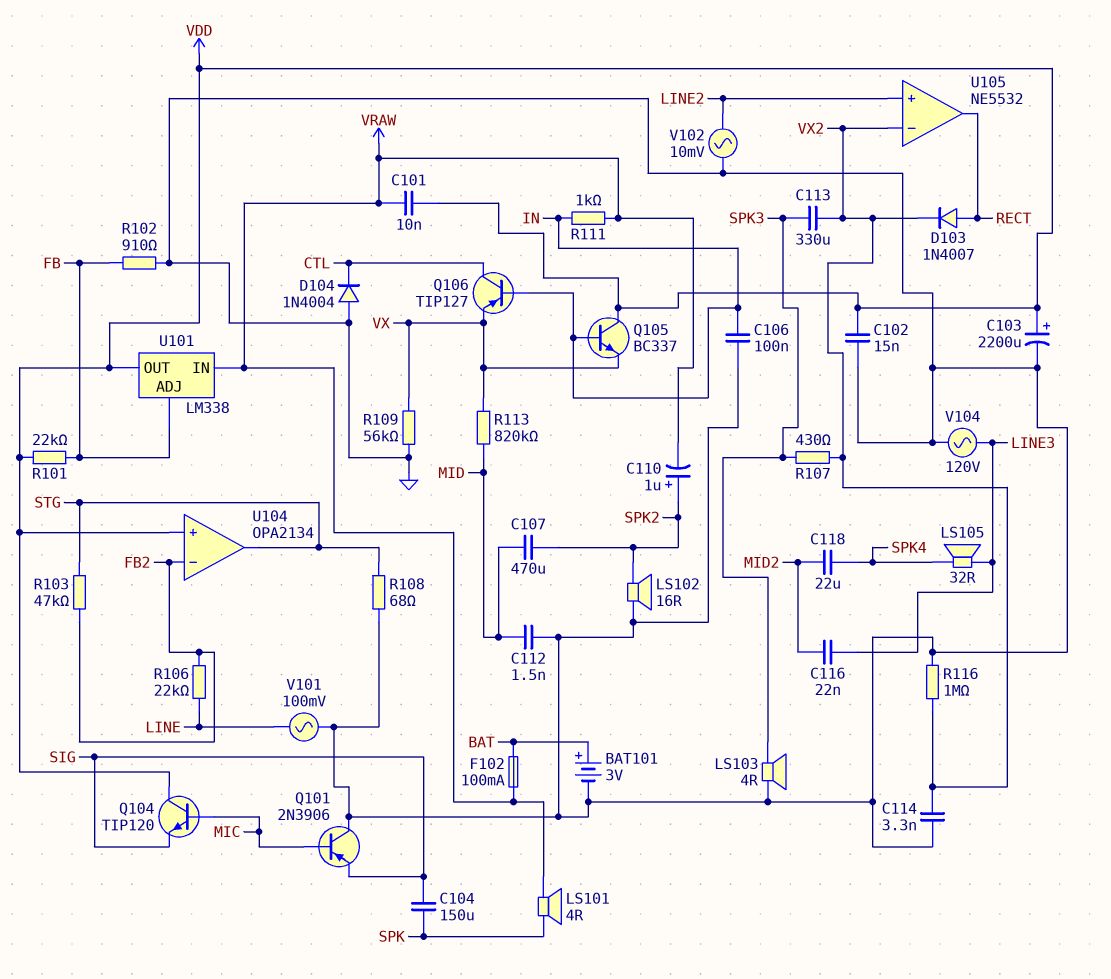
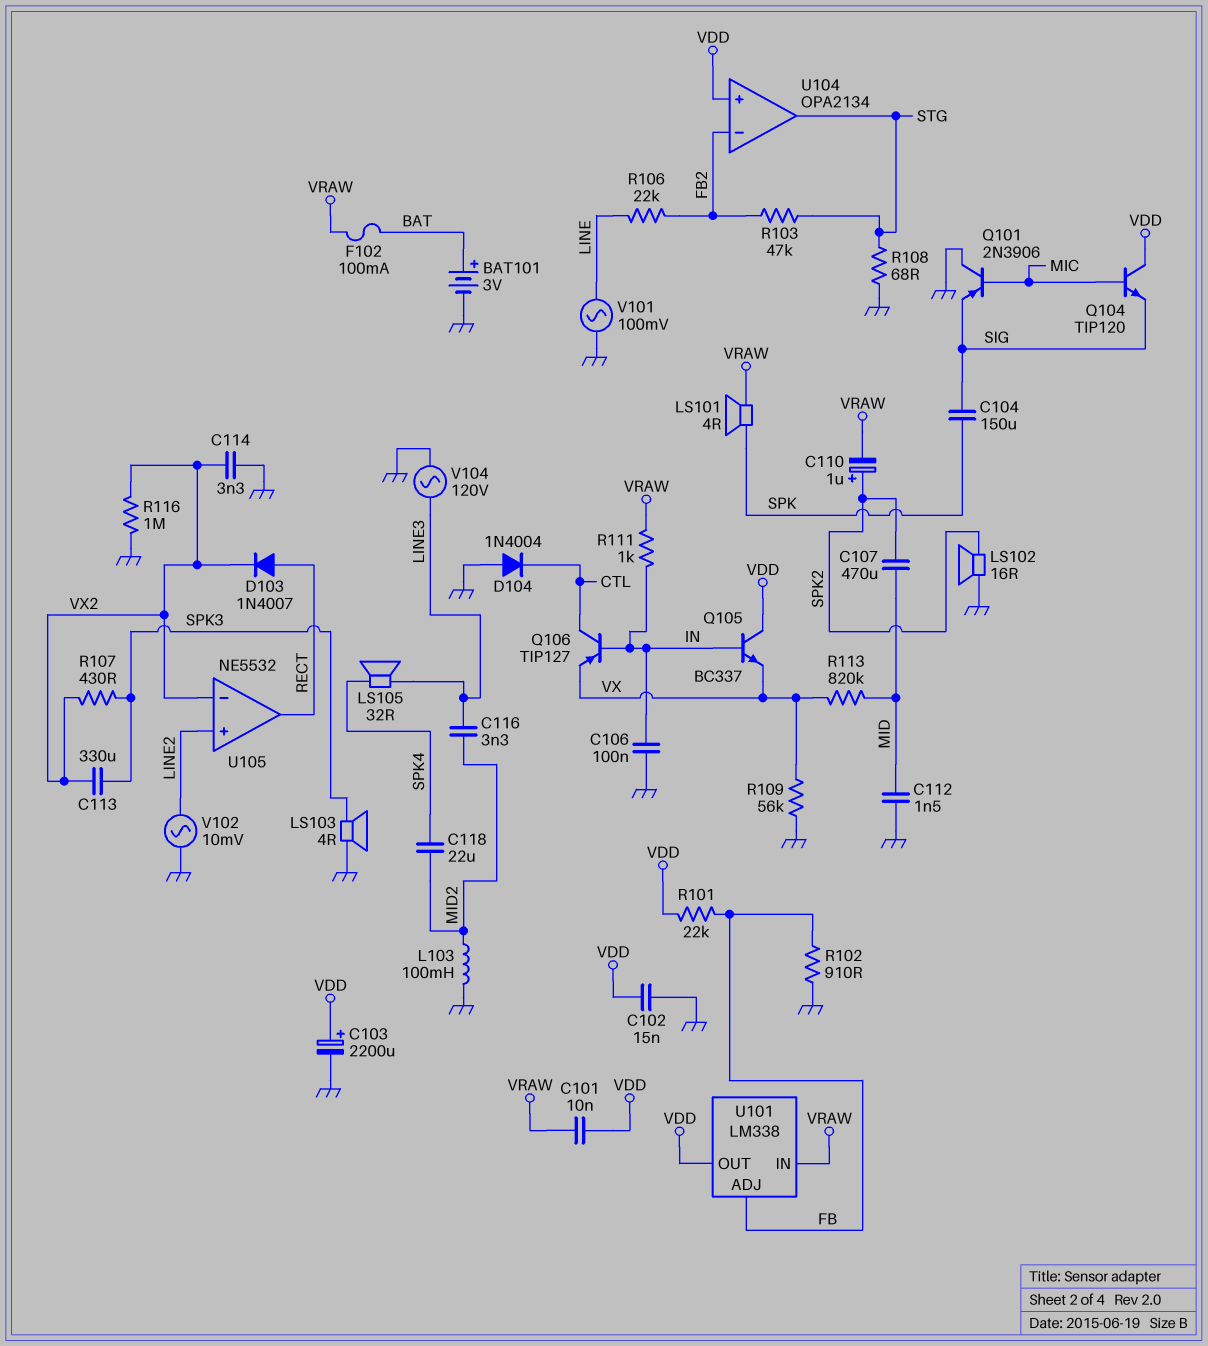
C116: 22nF (LINE3, MID2) -> 3.3nF (LINE3, MID2)
L103: none -> 100mH (GND, MID2)

